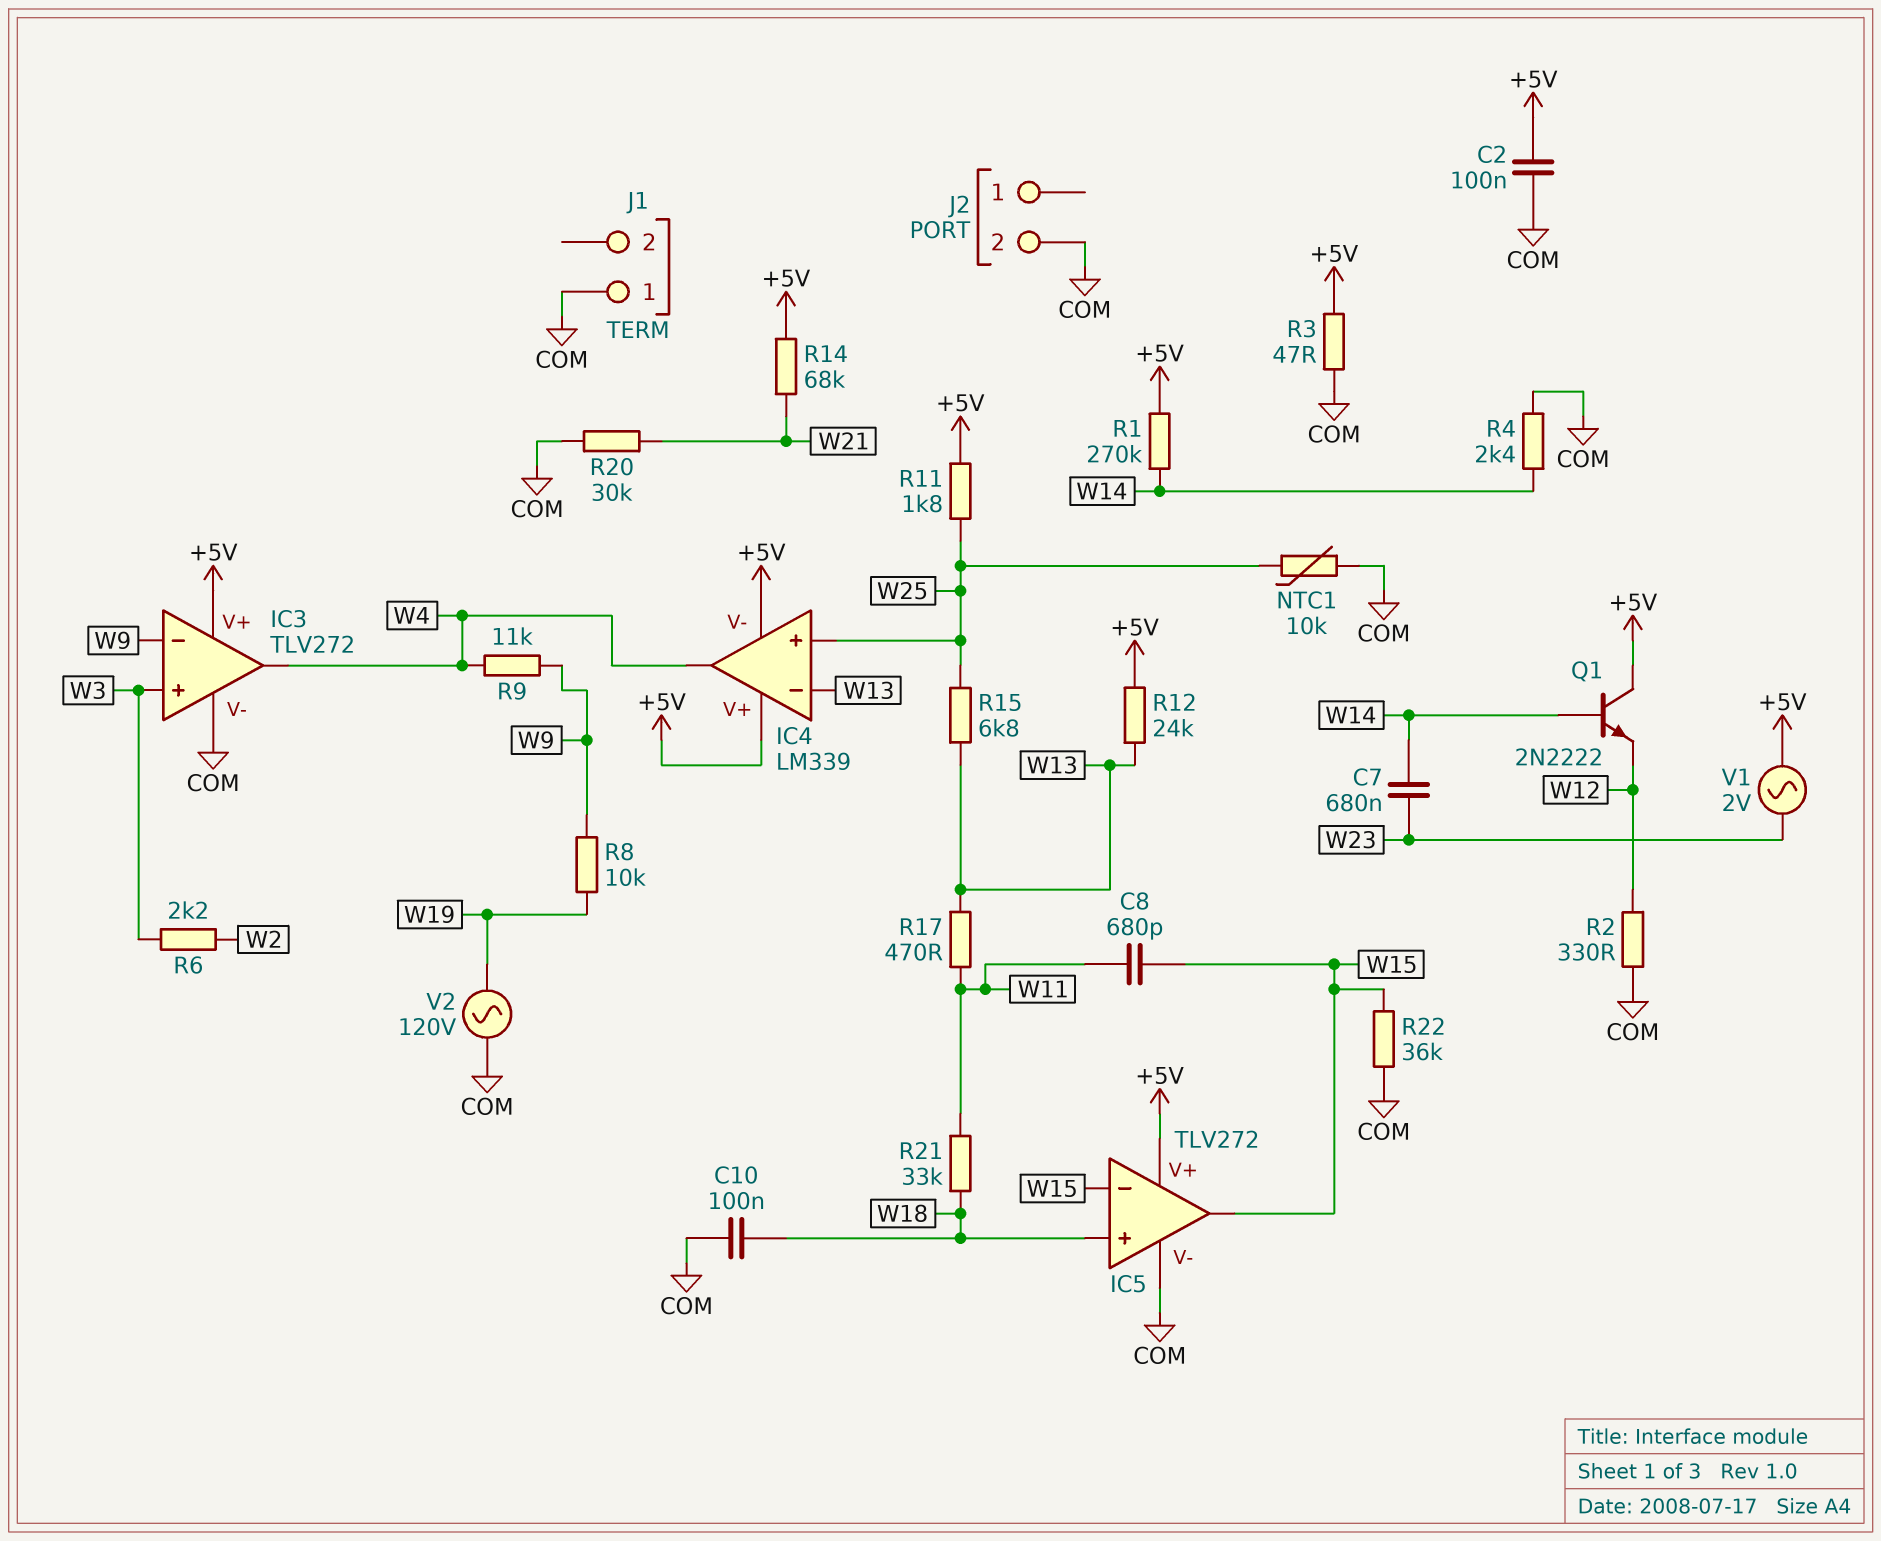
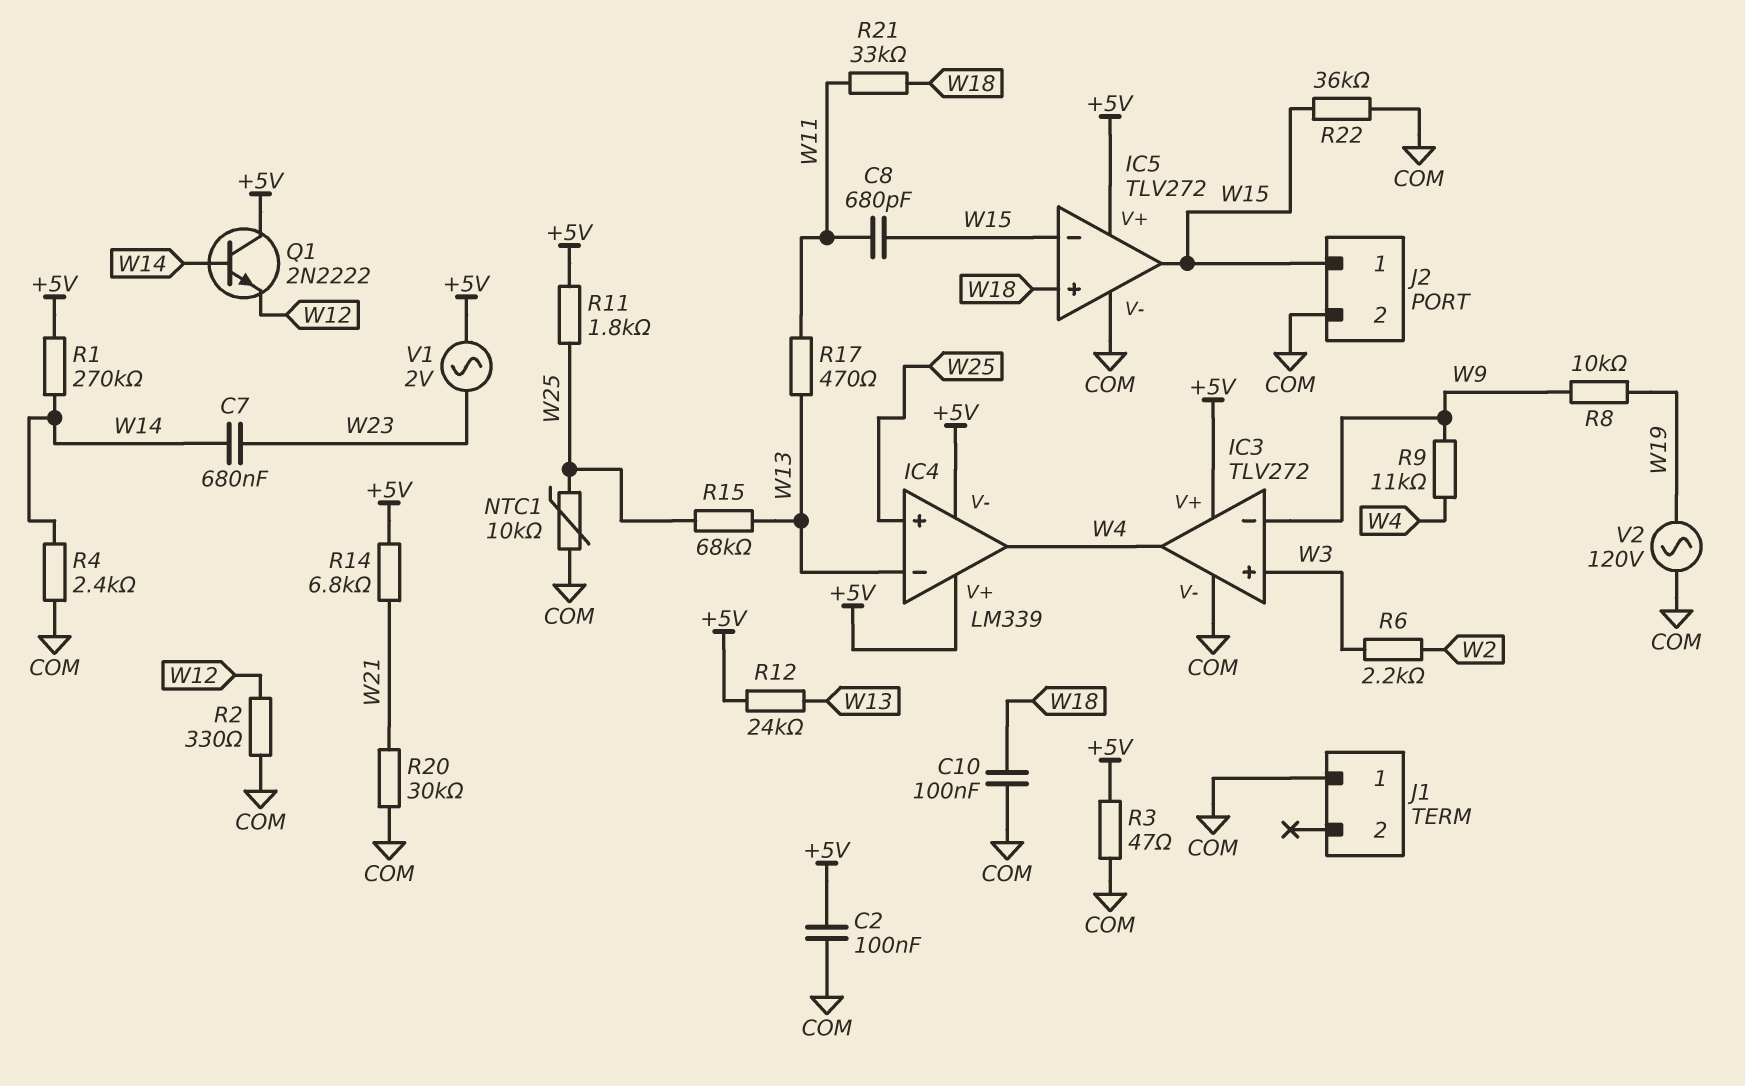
J2 pin 1: none -> W15
R14: 68k (+5V, W21) -> 6.8k (+5V, W21)
R15: 6.8k (W13, W25) -> 68k (W13, W25)

